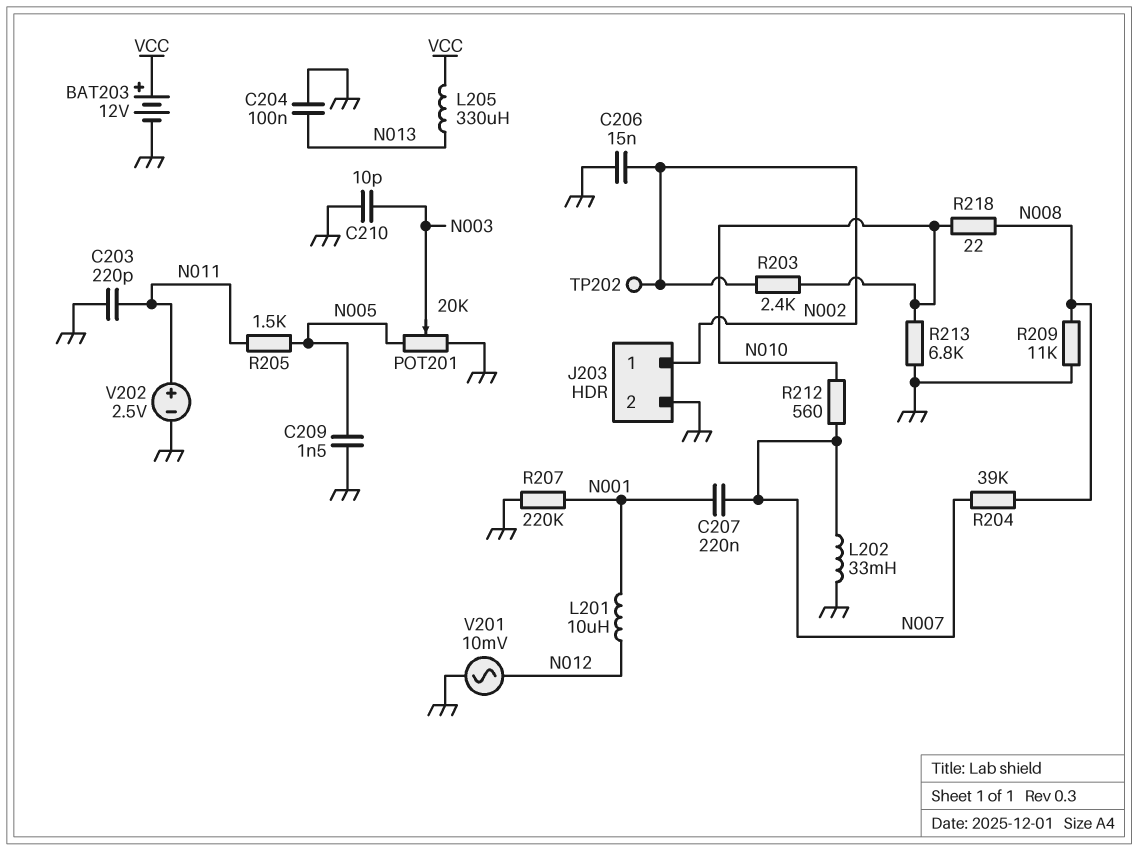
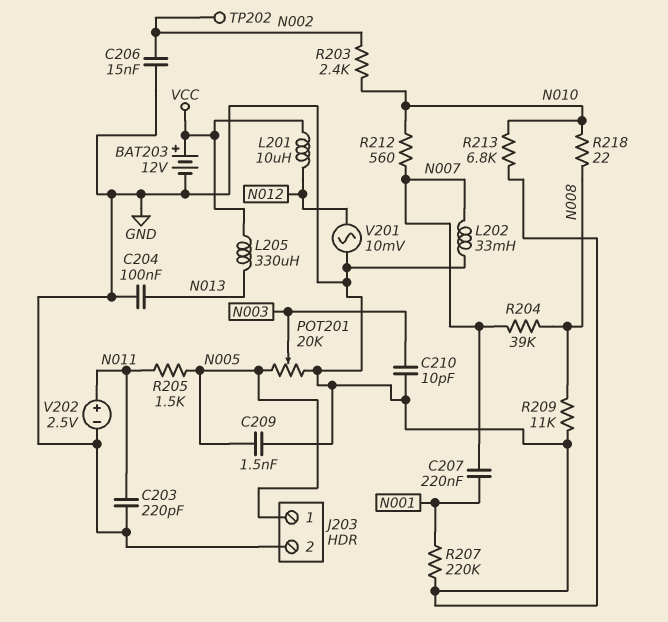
J203 pin 1: N002 -> N005
L201: 10uH (N001, N012) -> 10uH (N012, VCC)

